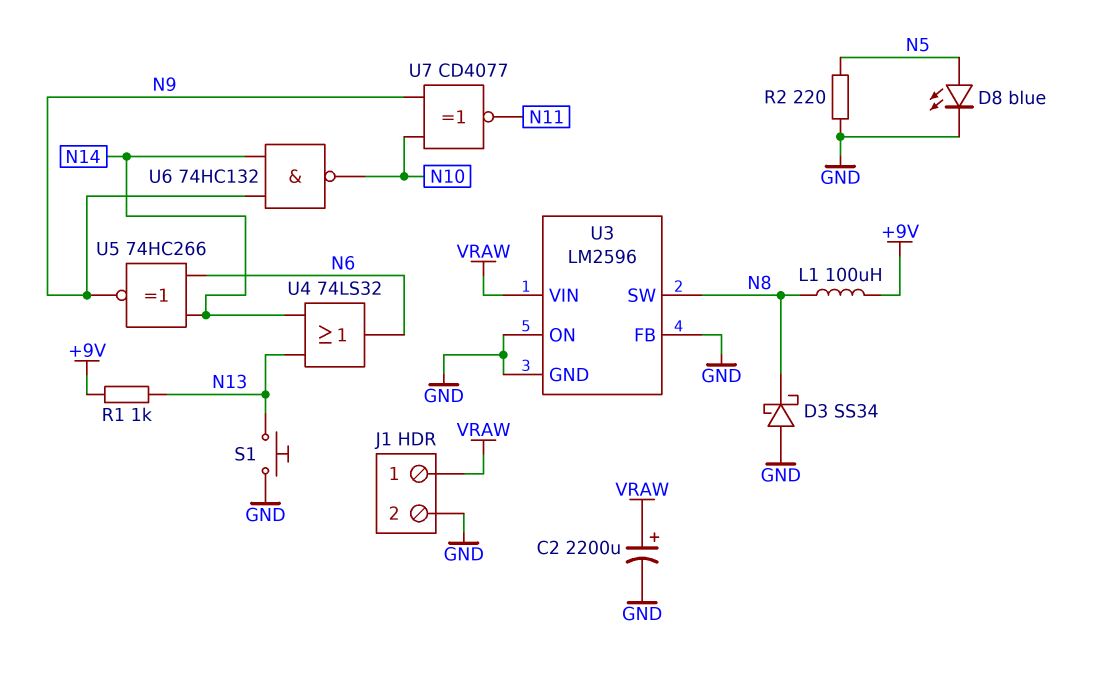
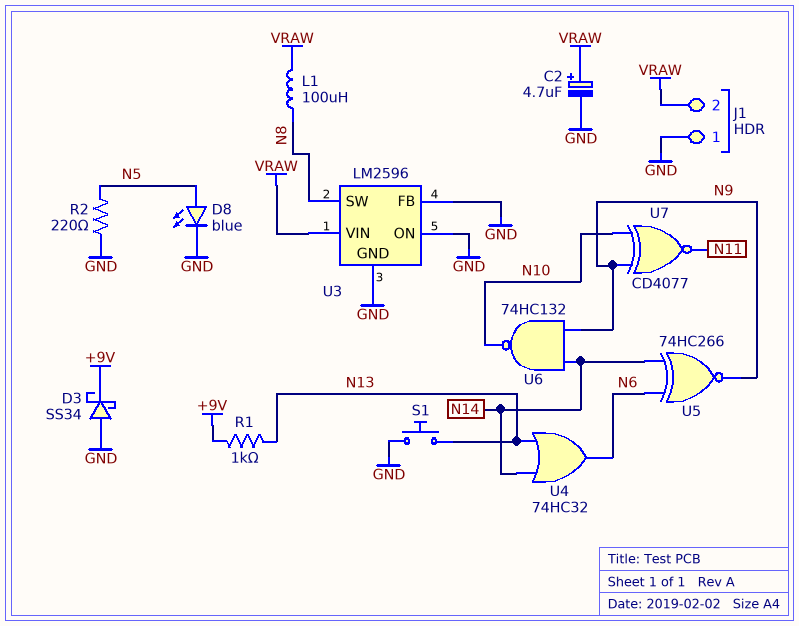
C2: 2200uF (plus VRAW, minus GND) -> 4.7uF (plus VRAW, minus GND)
D3: schottky SS34 (A GND, K N8) -> schottky SS34 (A GND, K +9V)
J1 pin 1: VRAW -> GND
J1 pin 2: GND -> VRAW
L1: 100uH (+9V, N8) -> 100uH (N8, VRAW)
U4: OR 74LS32 (in N13, in N14, out N6) -> OR 74HC32 (in N13, in N14, out N6)

